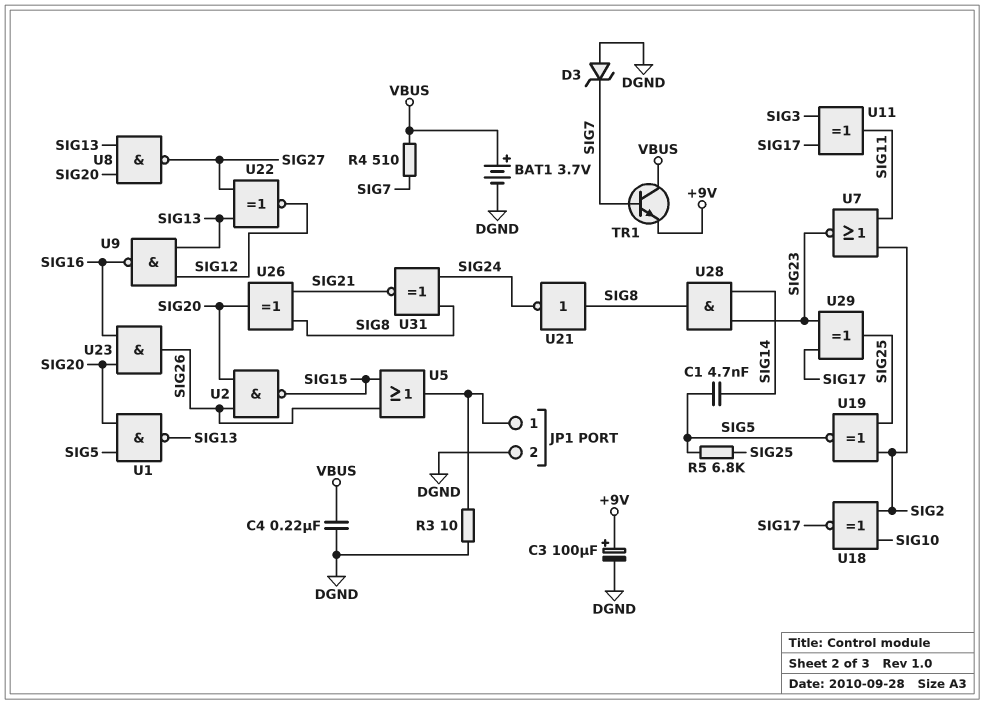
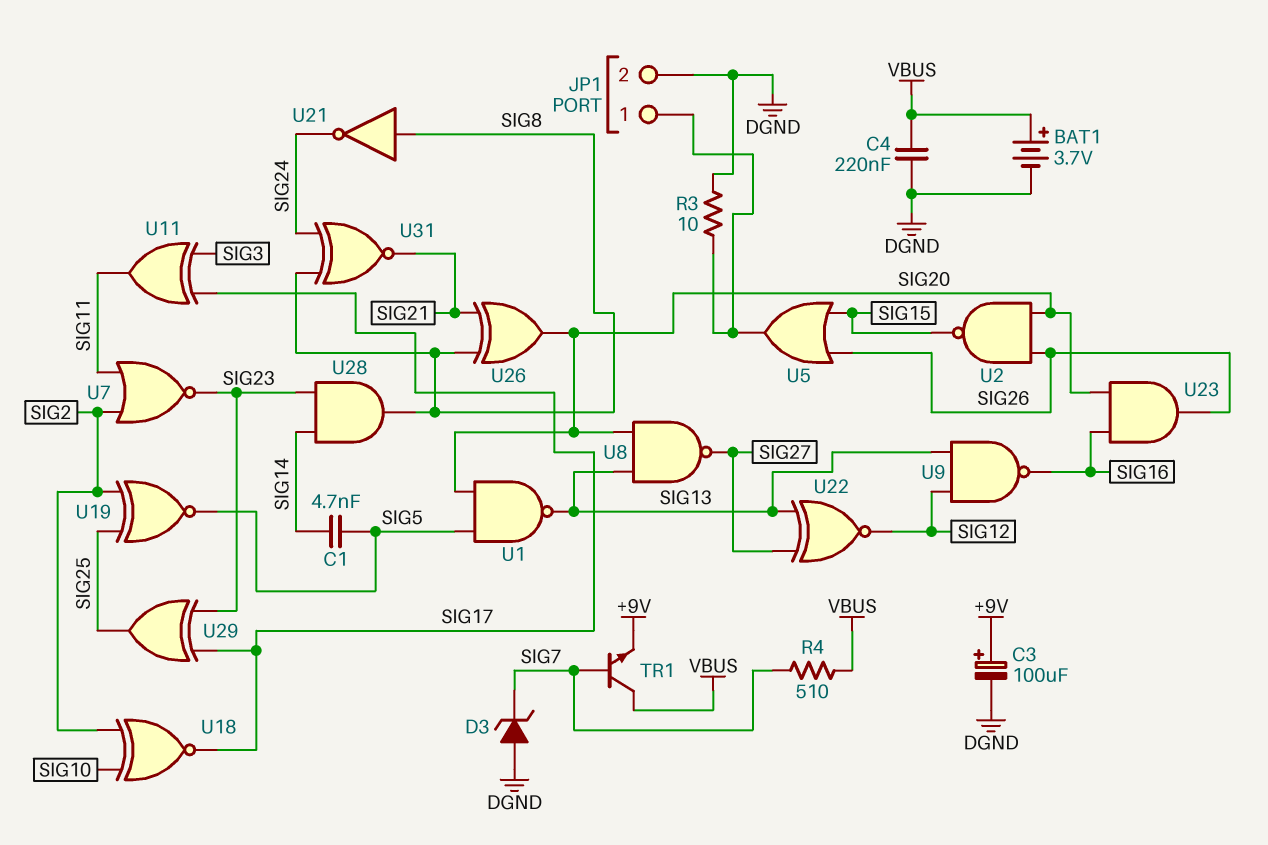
R5: 6.8k (SIG5, SIG25) -> none

